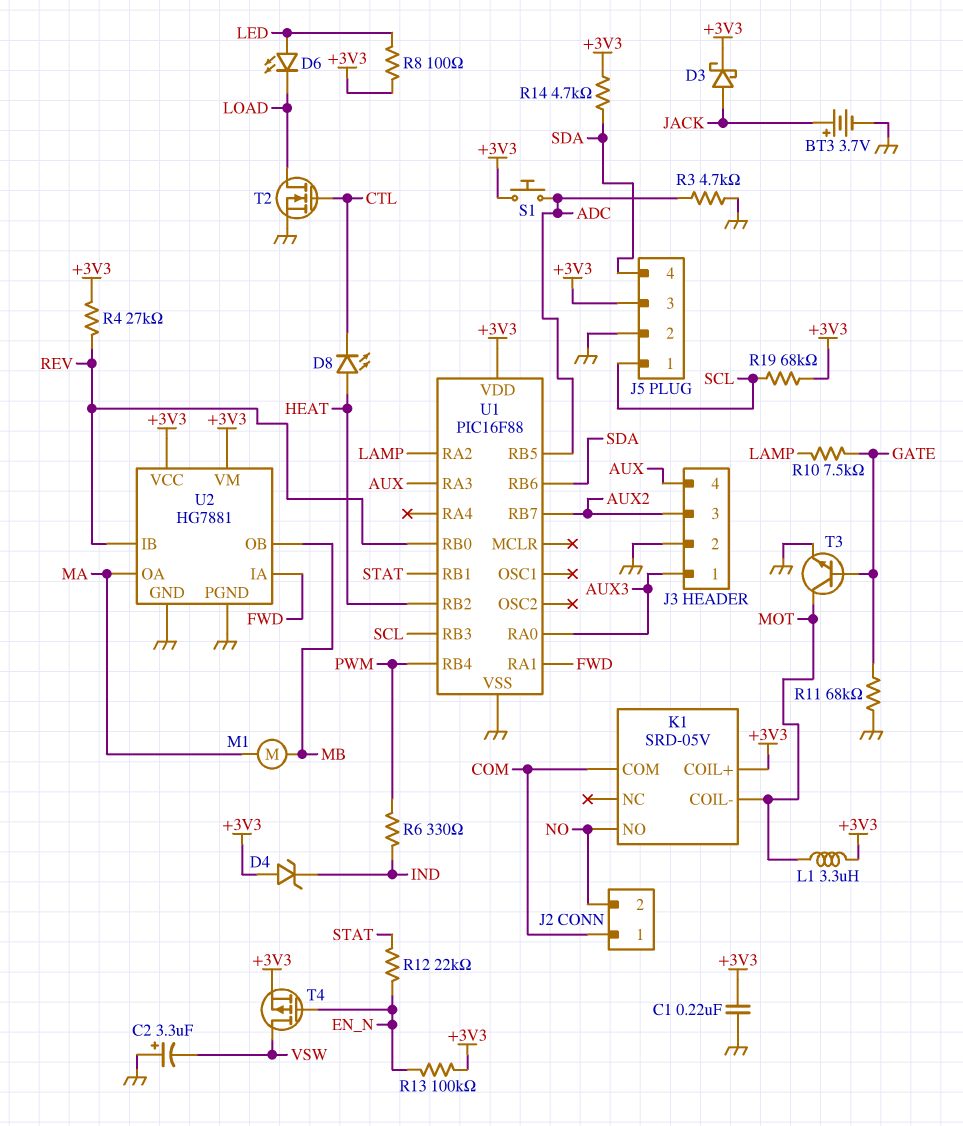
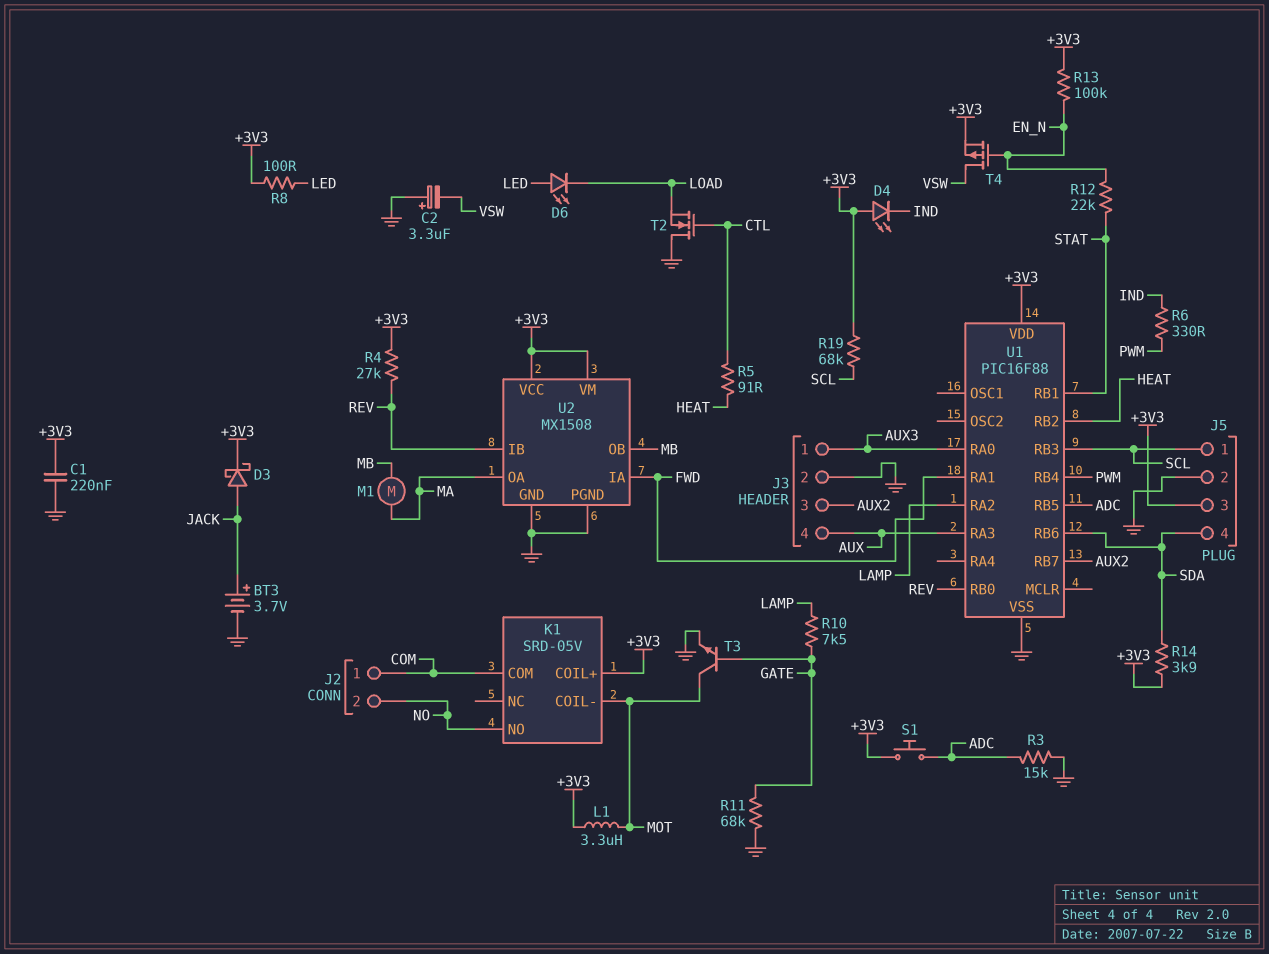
D4: zener (A +3V3, K IND) -> LED (A +3V3, K IND)
D8: LED (A HEAT, K CTL) -> none
R3: 4.7k (ADC, GND) -> 15k (ADC, GND)
R5: none -> 91 (CTL, HEAT)
R14: 4.7k (+3V3, SDA) -> 3.9k (+3V3, SDA)
T2: NMOS (G CTL, D LOAD, S GND) -> NMOS (G CTL, D GND, S LOAD)
U2: HG7881 -> MX1508

